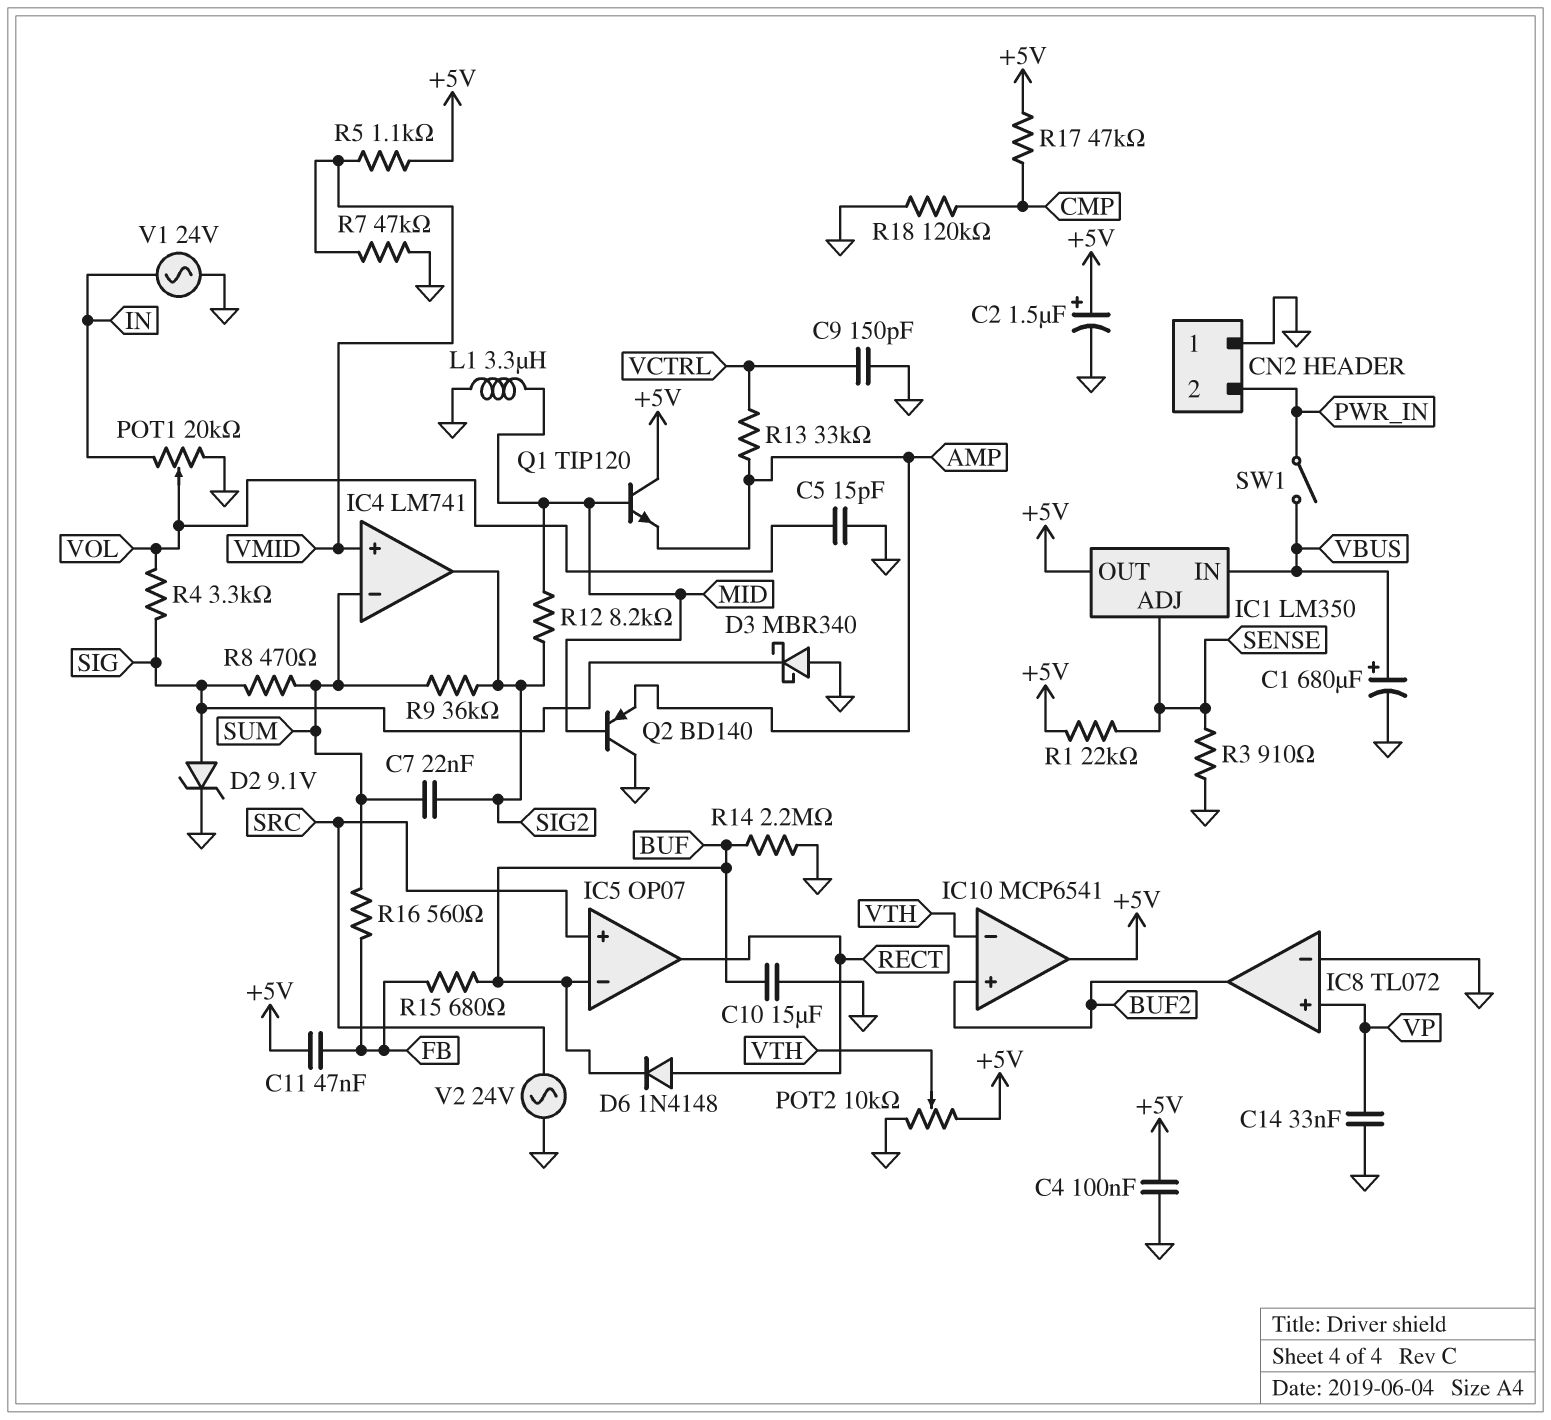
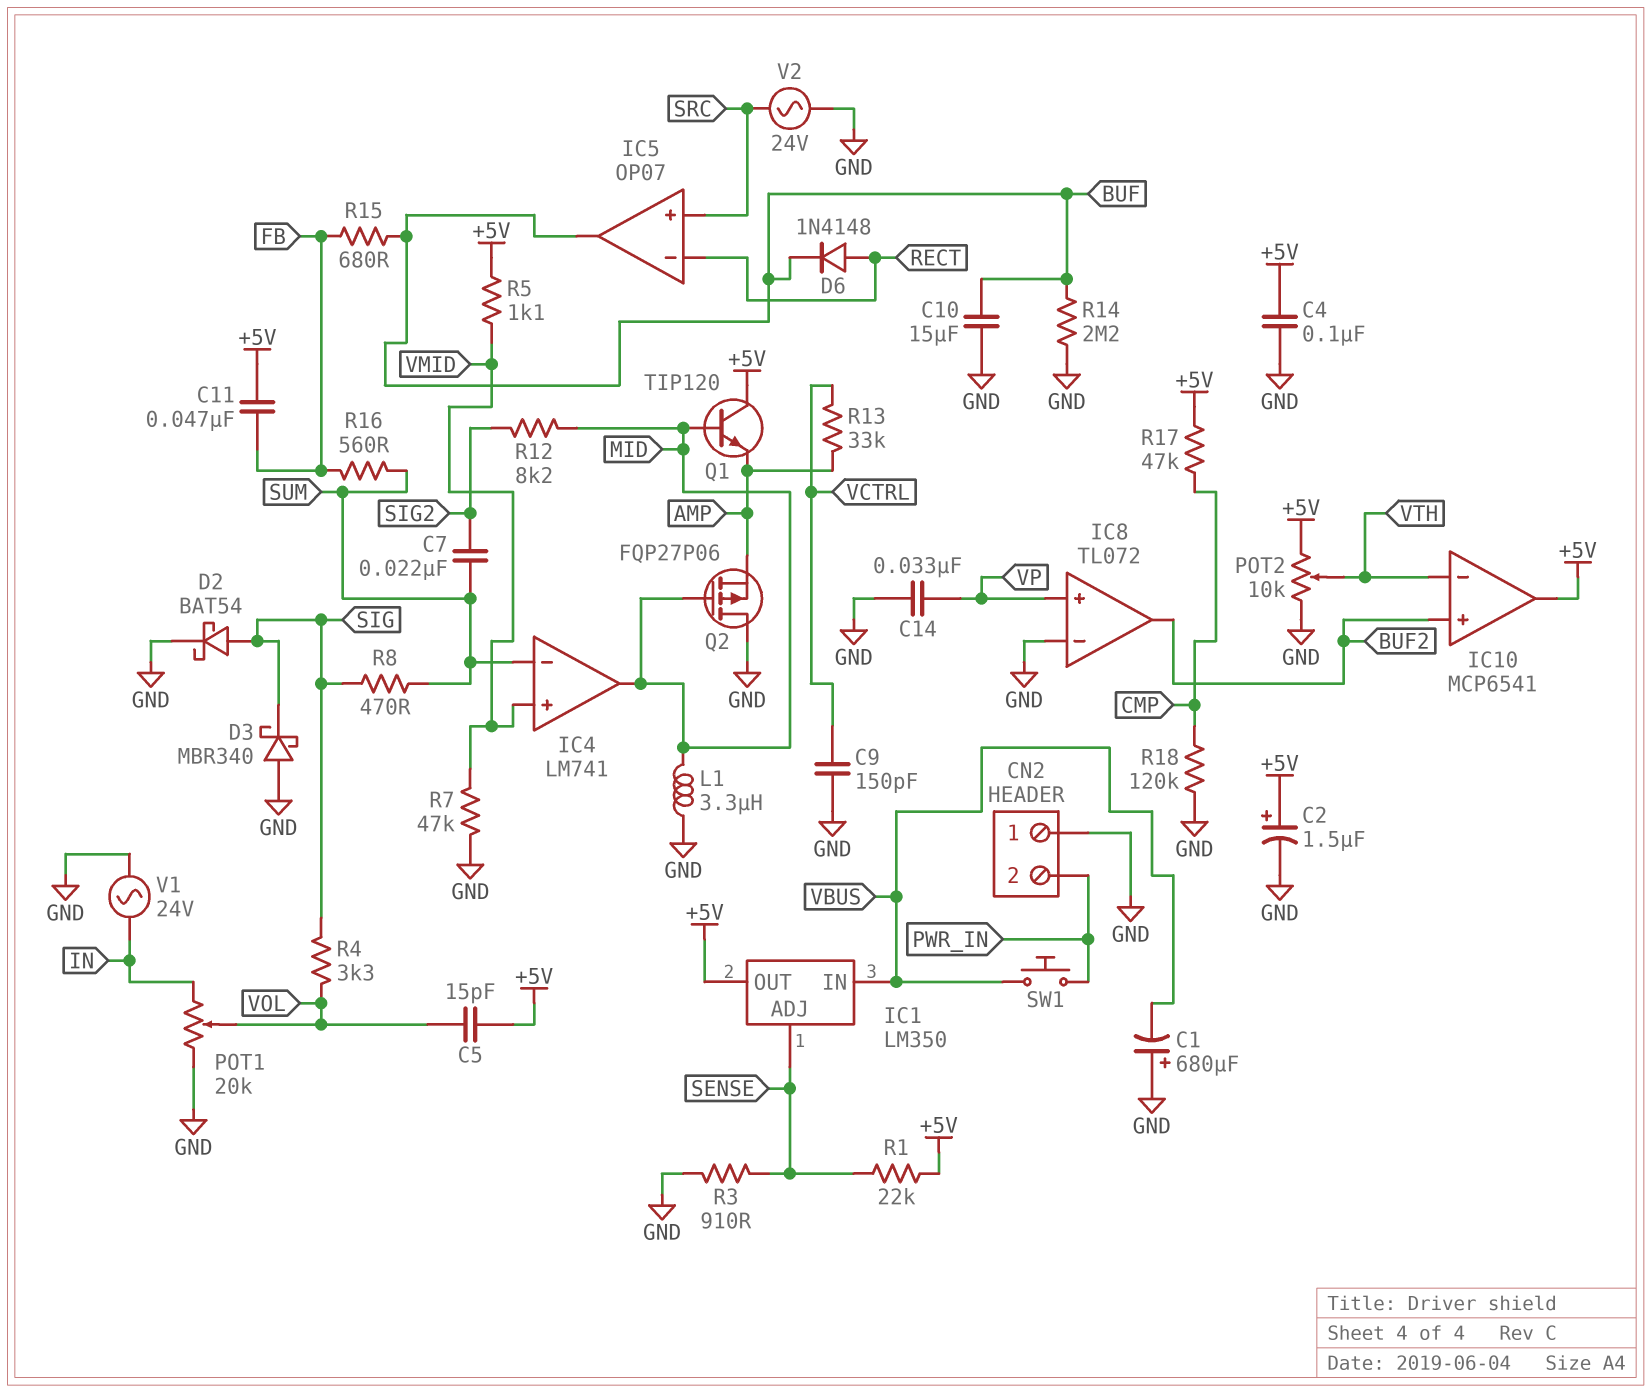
C1: 680uF (plus VBUS, minus GND) -> 680uF (plus GND, minus VBUS)
C5: 15pF (GND, VOL) -> 15pF (+5V, VOL)
D2: zener 9.1V (A SIG, K GND) -> schottky BAT54 (A SIG, K GND)
IC4 pin out: SIG2 -> MID
IC5 pin in-: BUF -> RECT
IC5 pin out: RECT -> BUF
Q2: PNP BD140 (B MID, C GND, E AMP) -> PMOS FQP27P06 (G MID, D GND, S AMP)
R9: 36k (SIG2, SUM) -> none
SW1: switch (PWR_IN, VBUS) -> button (PWR_IN, VBUS)

